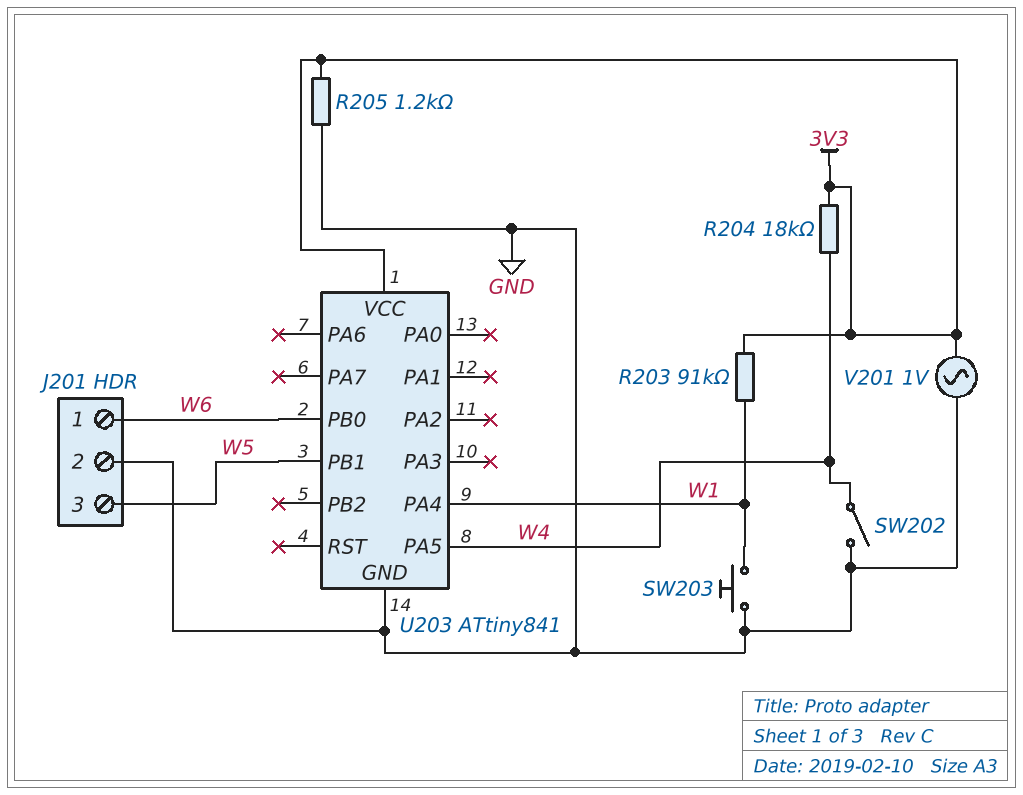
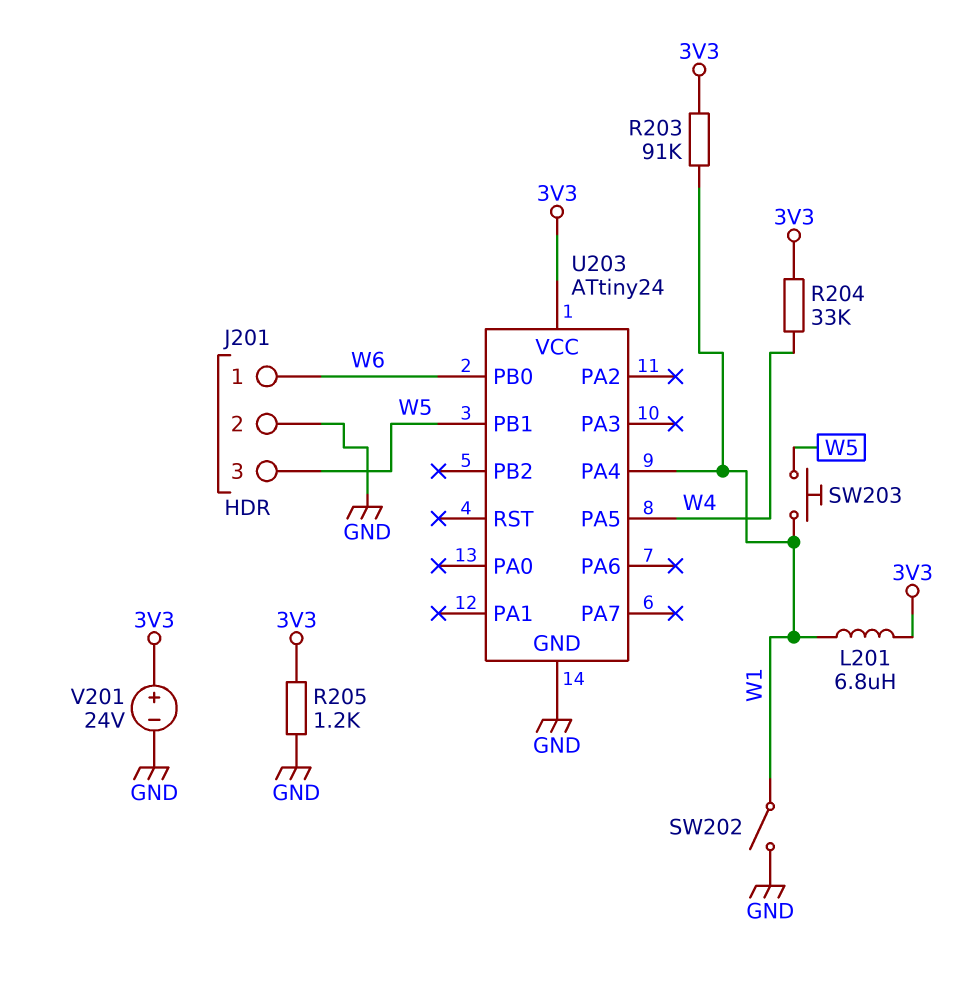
L201: none -> 6.8uH (3V3, W1)
R204: 18k (3V3, W4) -> 33k (3V3, W4)
SW202: switch (GND, W4) -> switch (GND, W1)
SW203: button (GND, W1) -> button (W1, W5)
U203: ATtiny841 -> ATtiny24
V201: AC 1V (3V3, GND) -> 24V (plus 3V3, minus GND)

